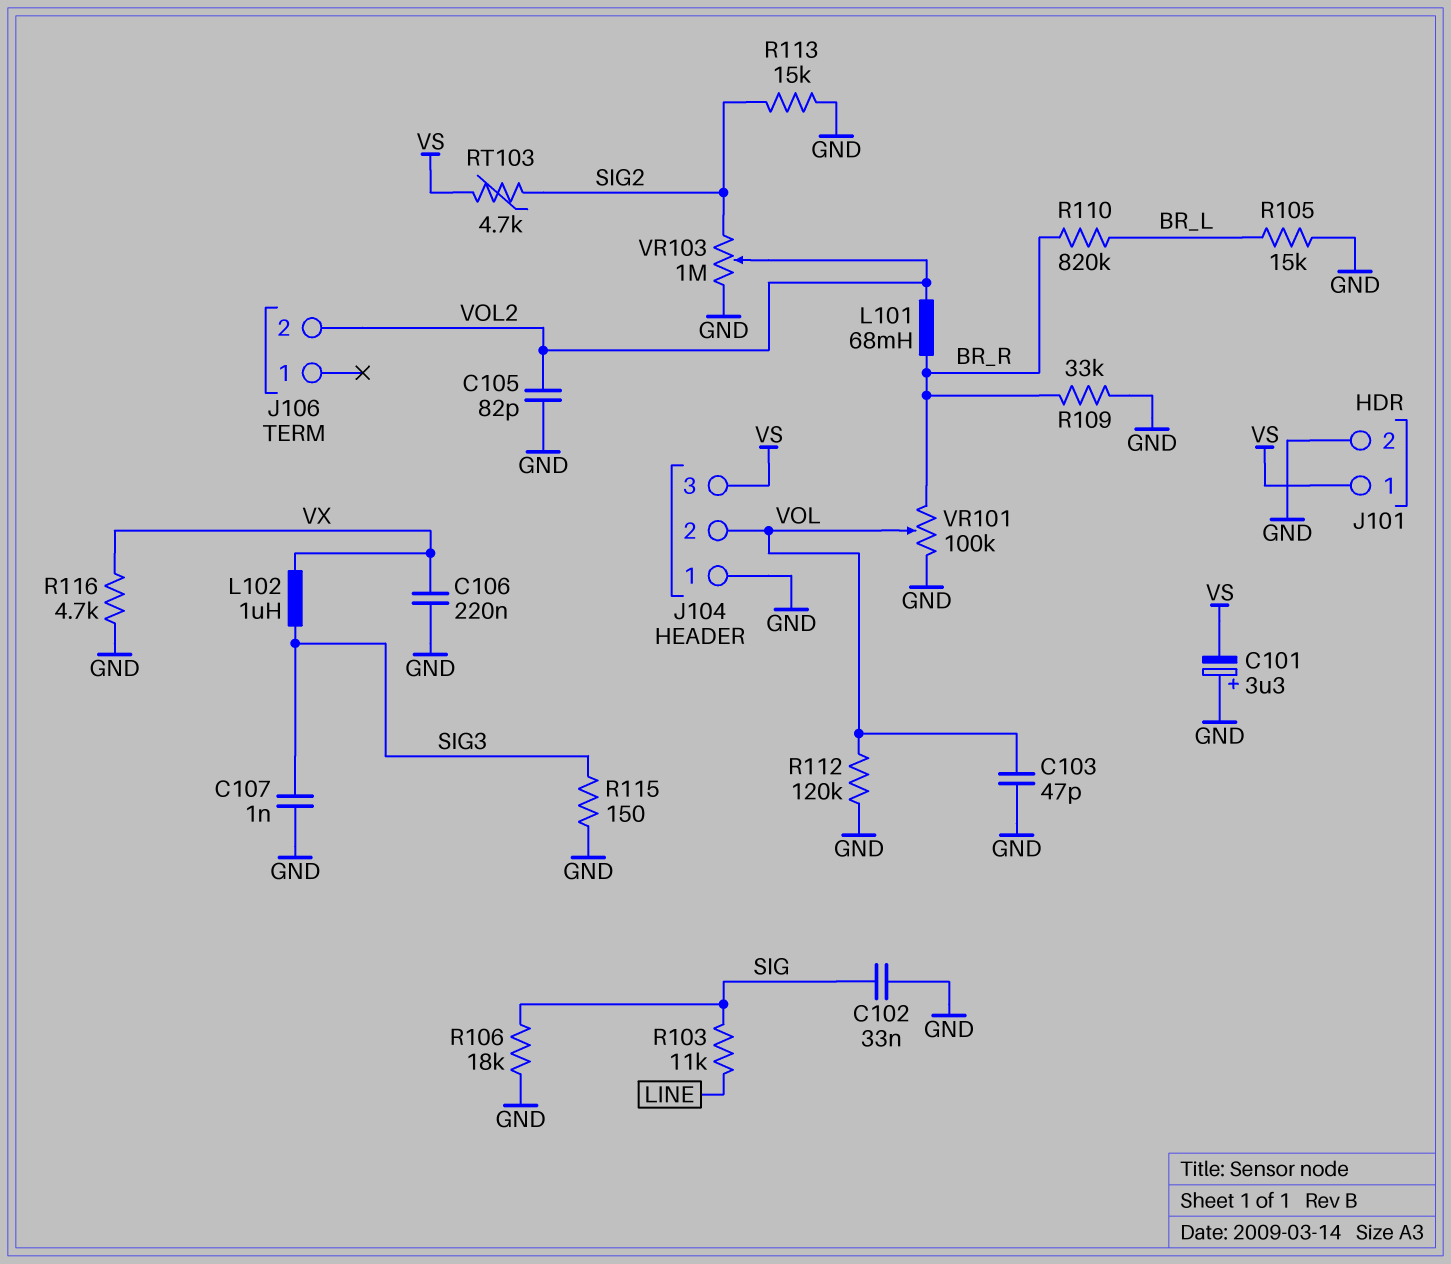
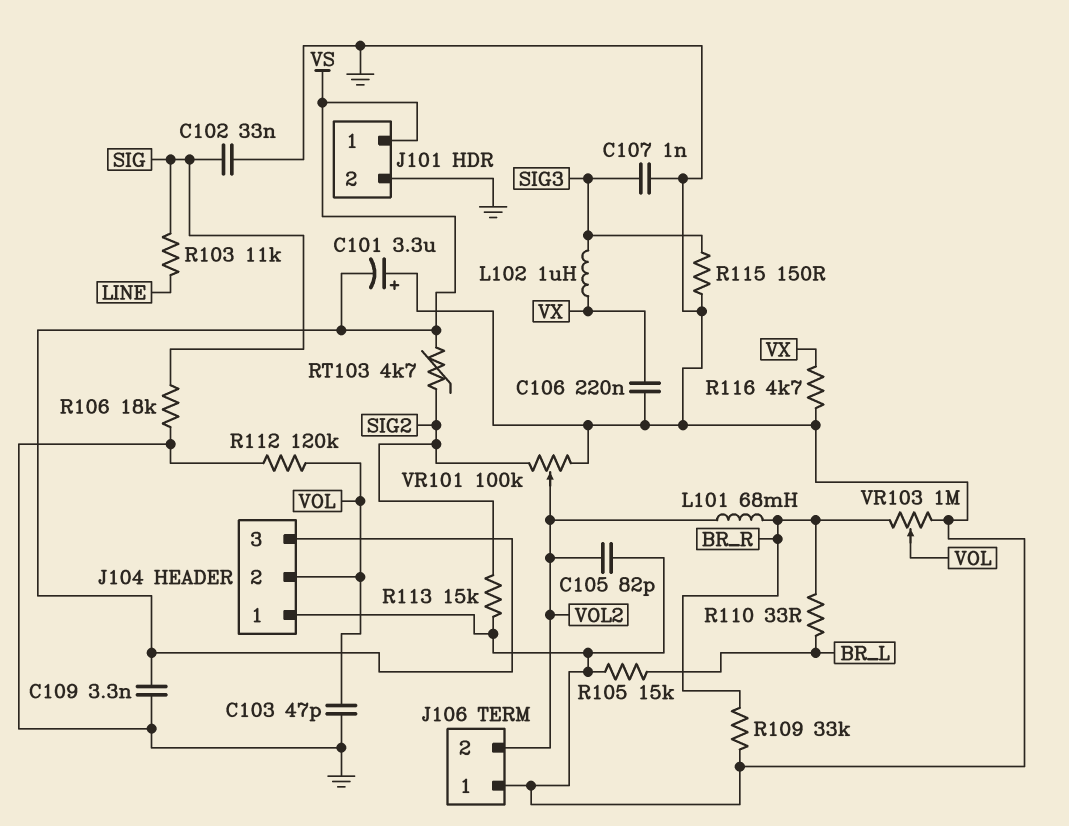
C109: none -> 3.3nF (GND, VS)
J106 pin 1: none -> GND
R110: 820k (BR_L, BR_R) -> 33 (BR_L, BR_R)
VR101: 100k (BR_R, GND, wiper VOL) -> 100k (GND, SIG2, wiper VOL2)
VR103: 1M (GND, SIG2, wiper VOL2) -> 1M (BR_R, GND, wiper VOL)

